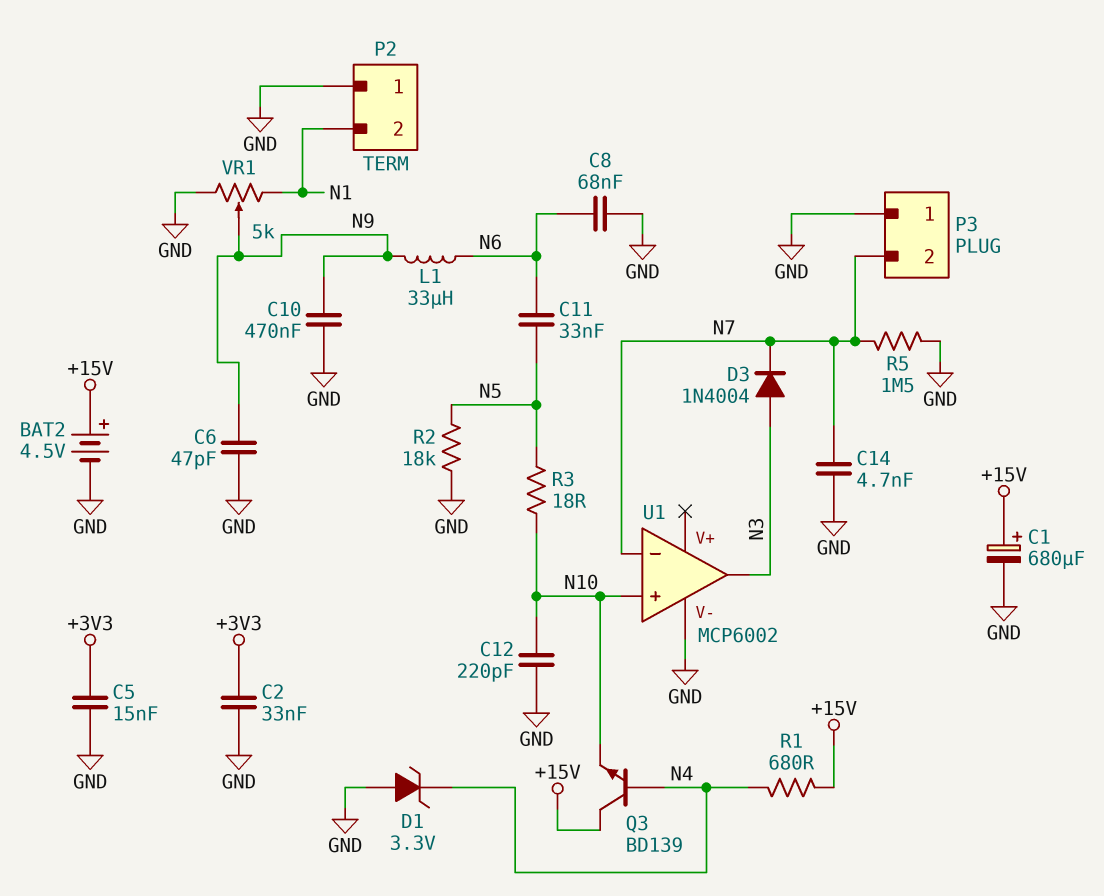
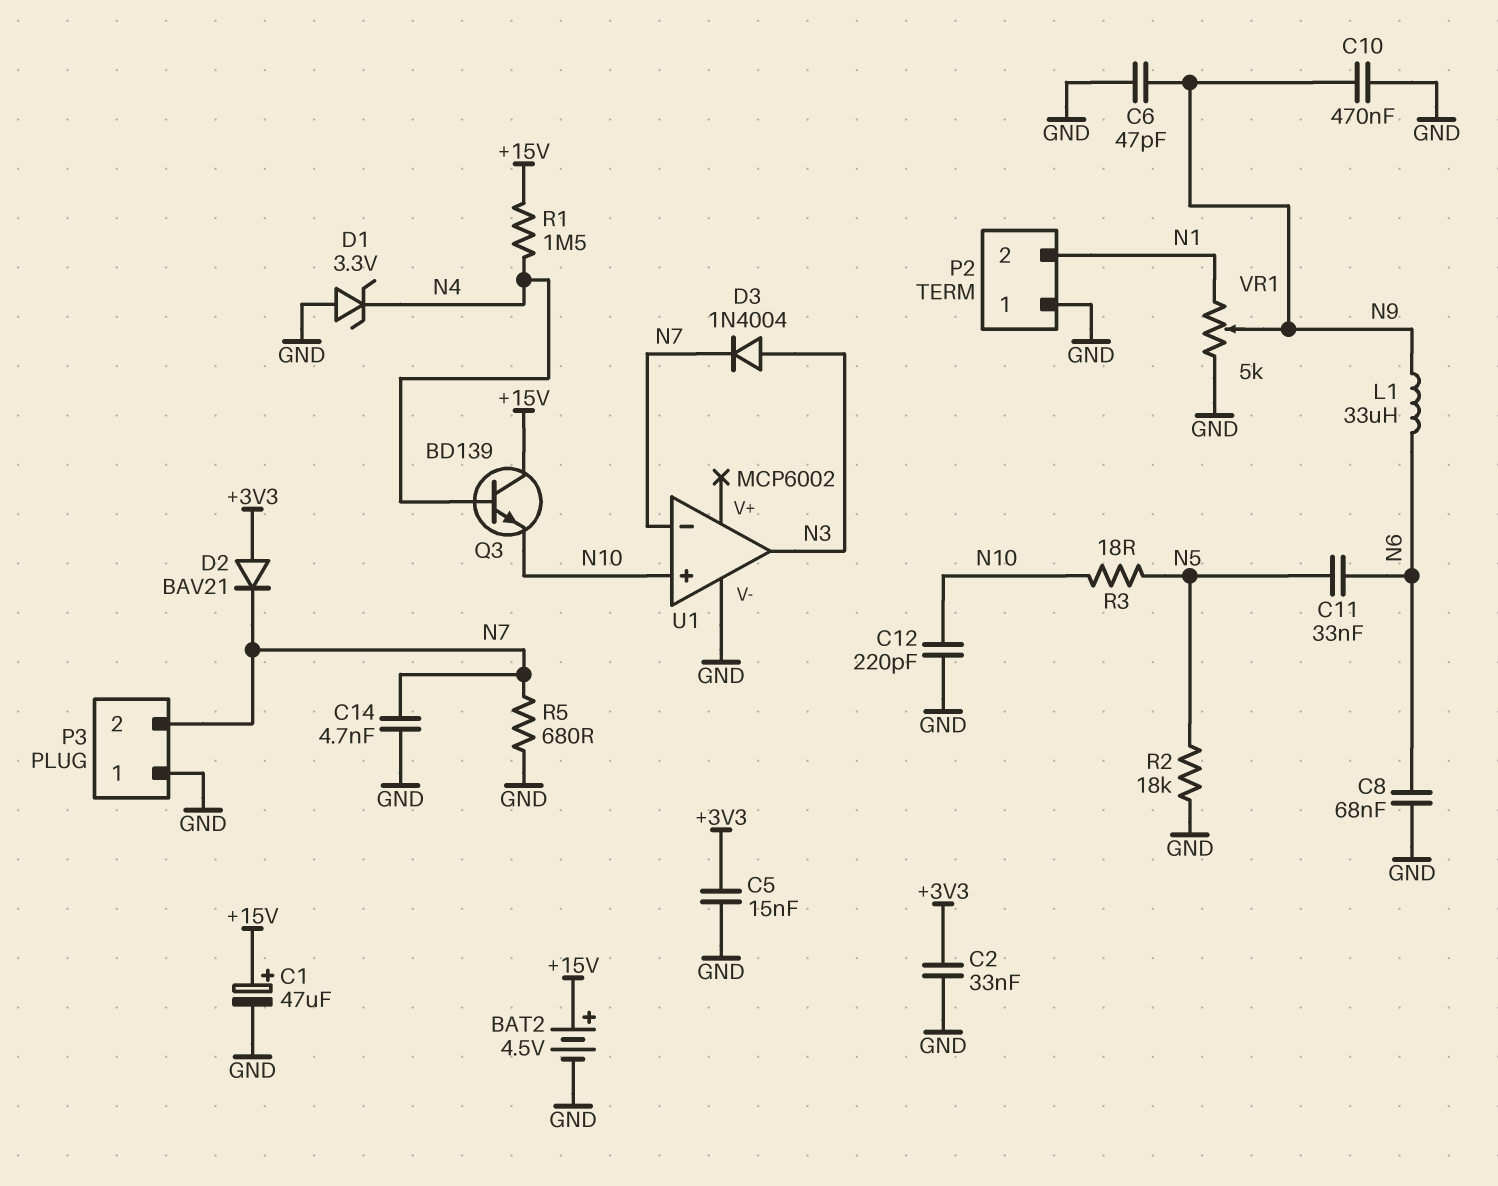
C1: 680uF (plus +15V, minus GND) -> 47uF (plus +15V, minus GND)
D2: none -> diode BAV21 (A +3V3, K N7)
R1: 680 (+15V, N4) -> 1.5M (+15V, N4)
R5: 1.5M (GND, N7) -> 680 (GND, N7)

